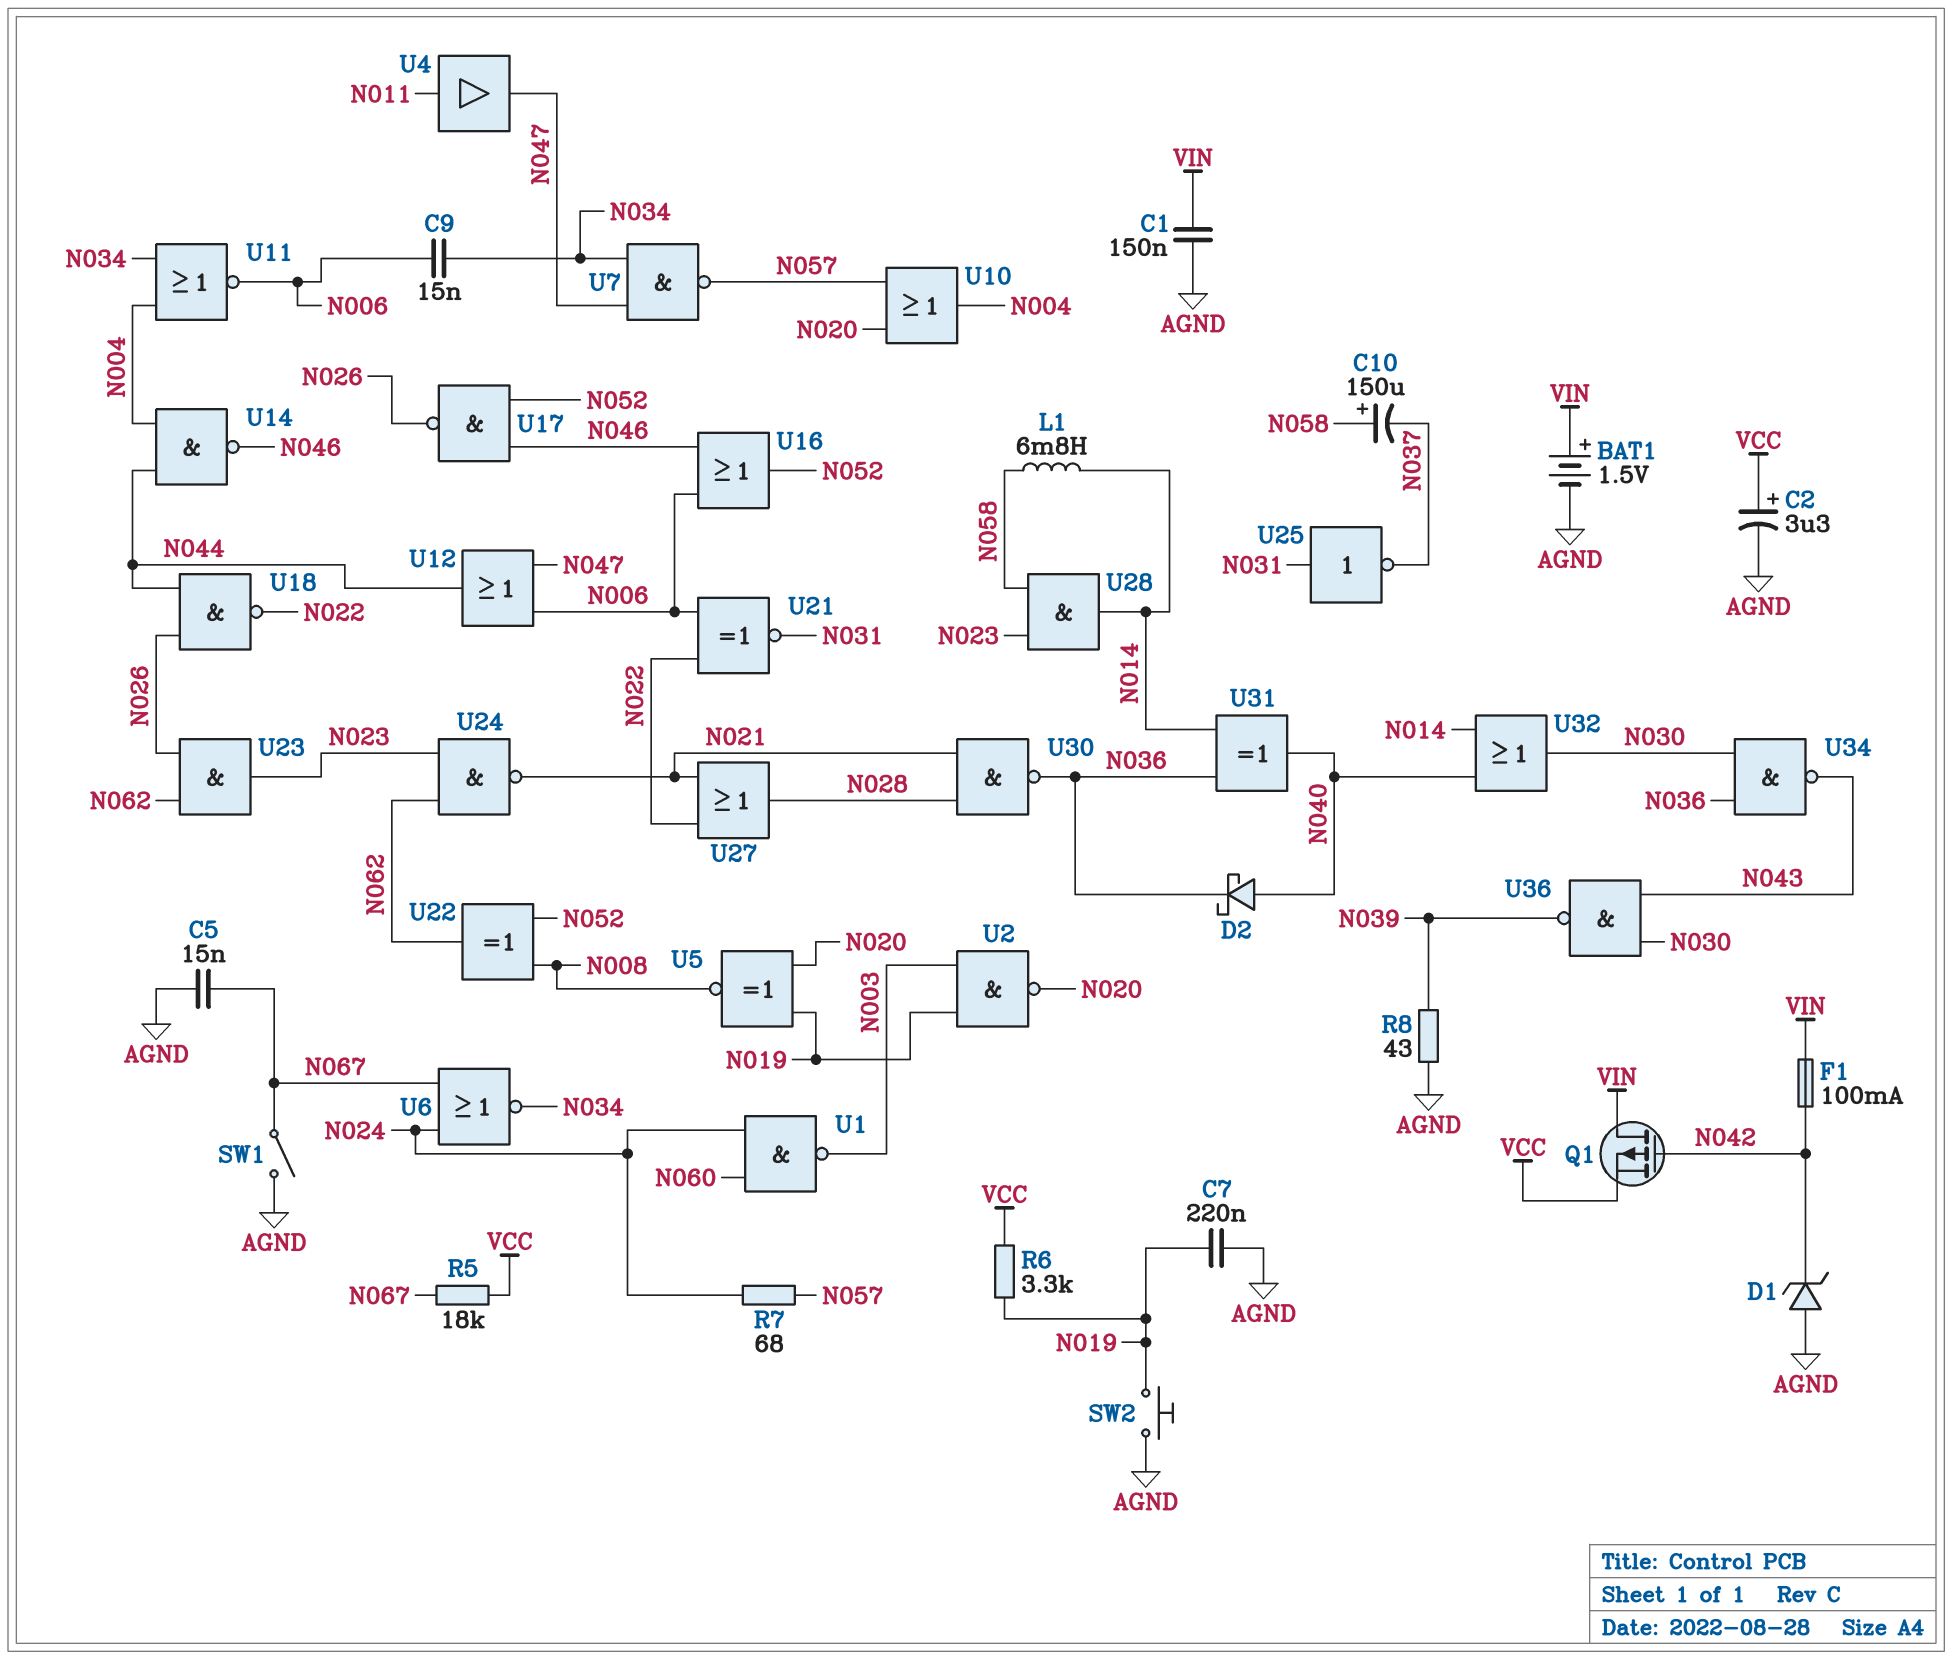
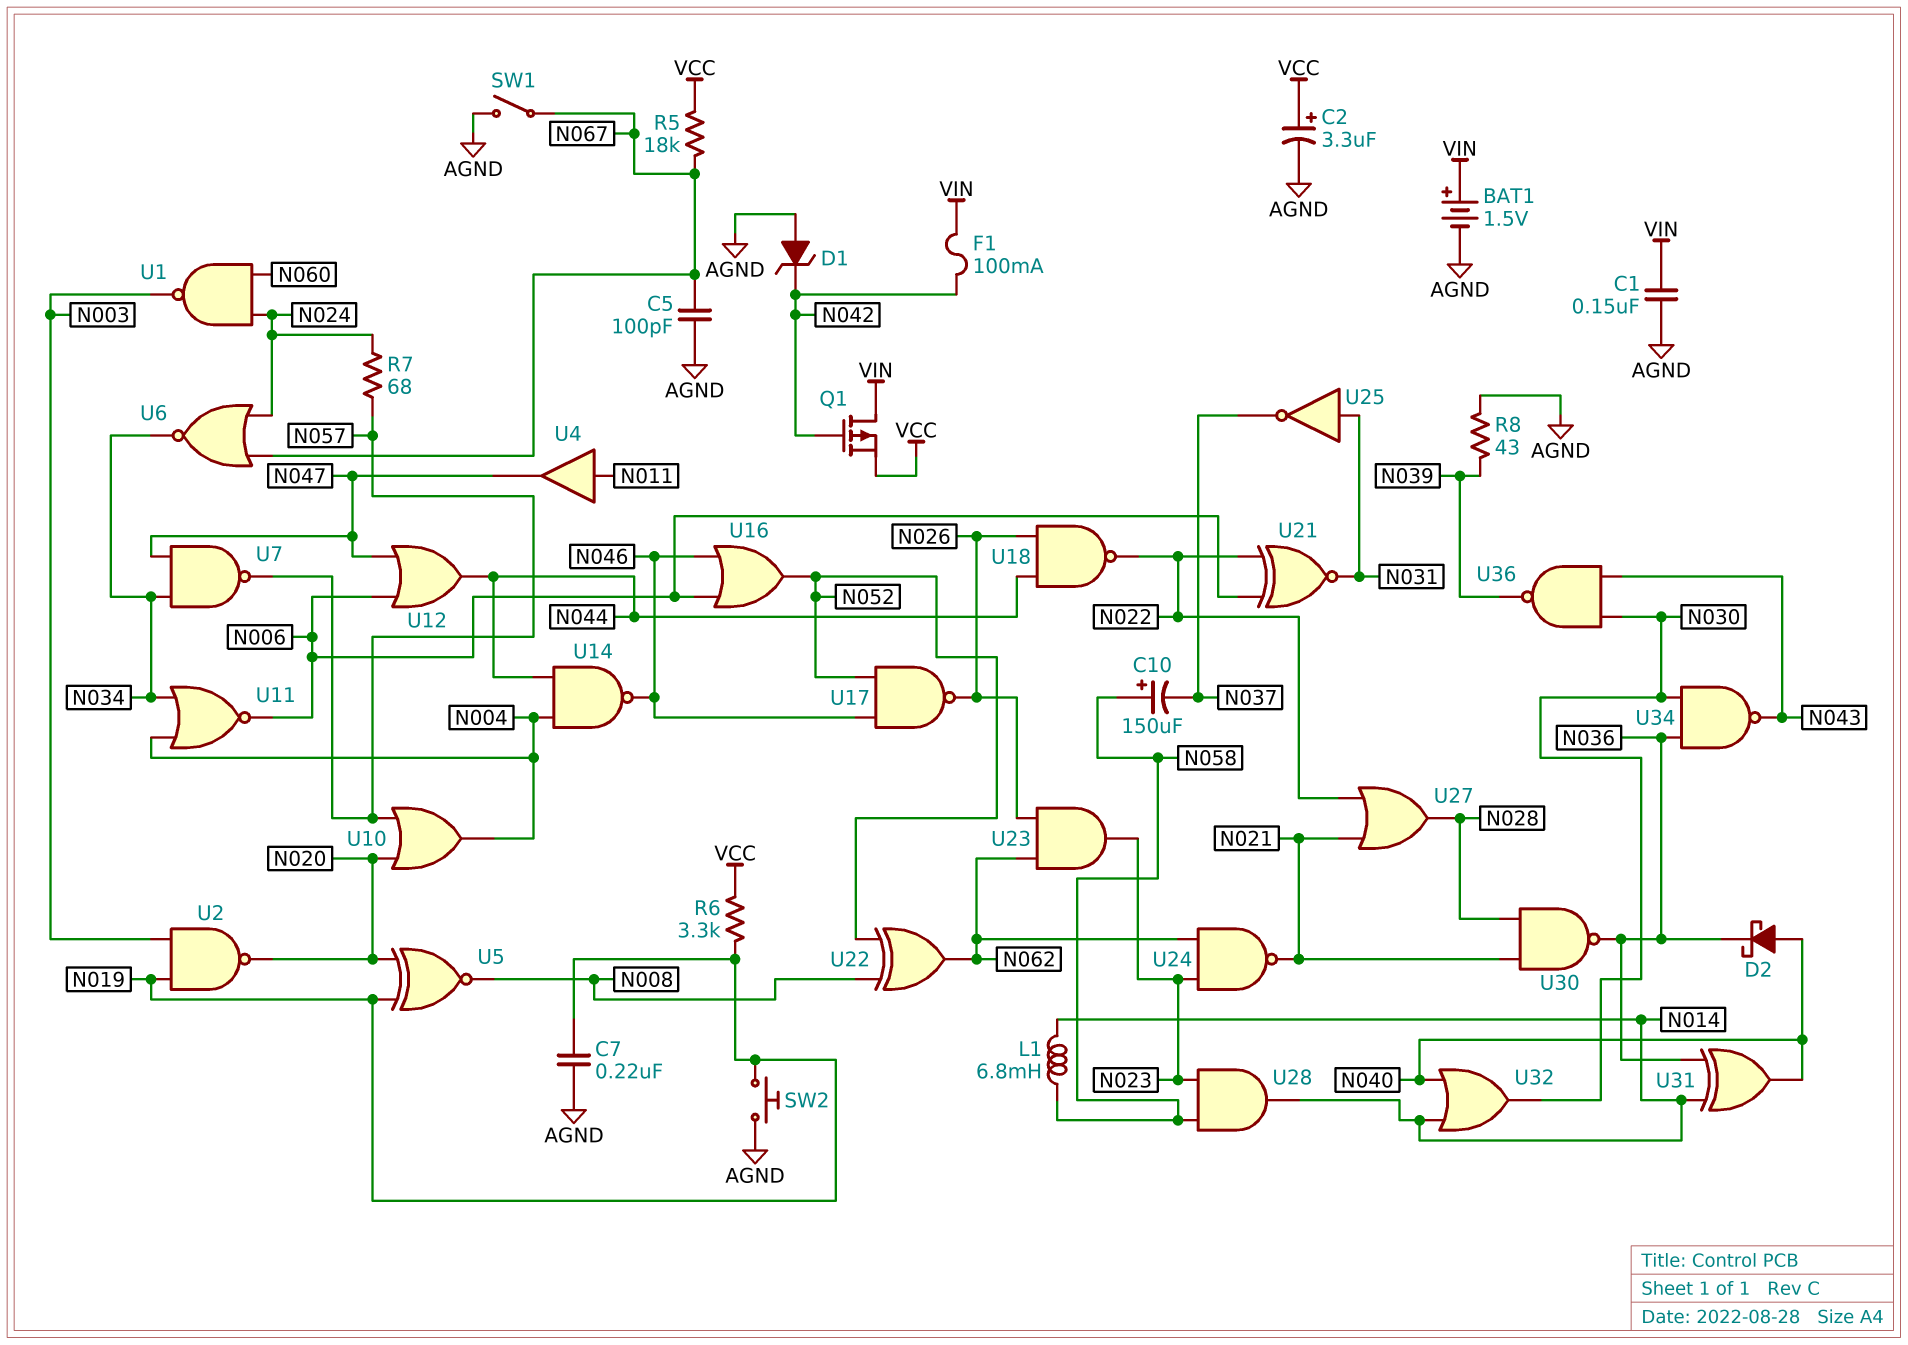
C5: 15nF (AGND, N067) -> 100pF (AGND, N067)
C9: 15nF (N006, N034) -> none

